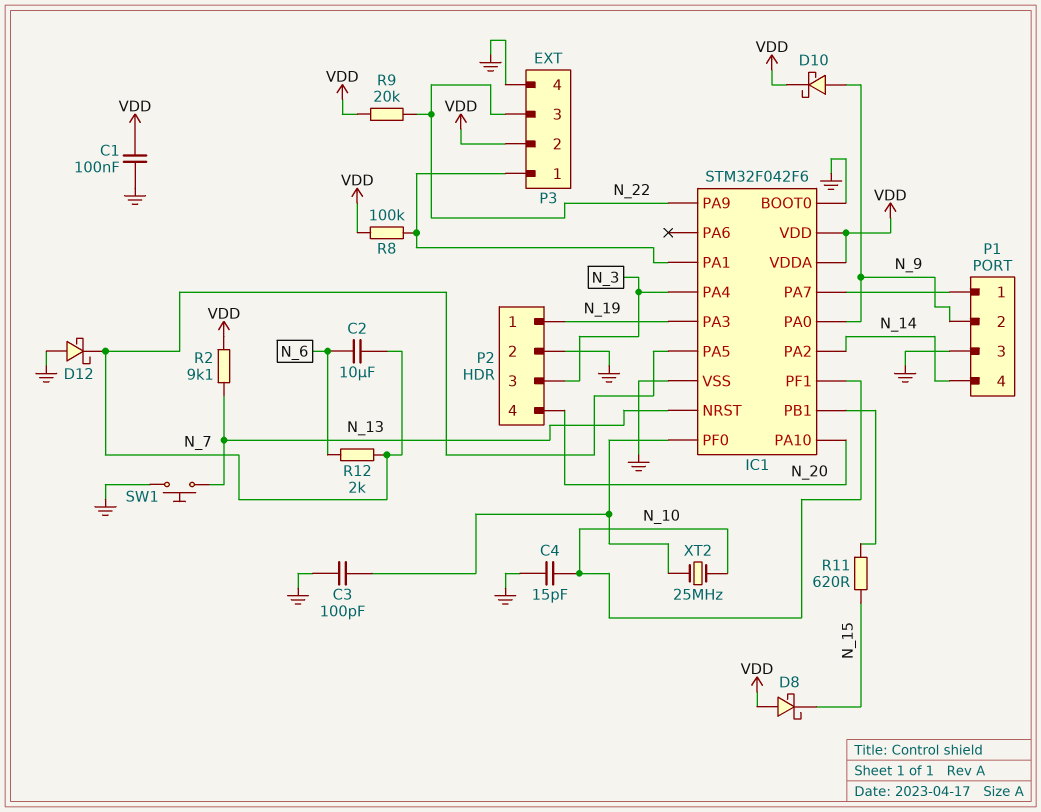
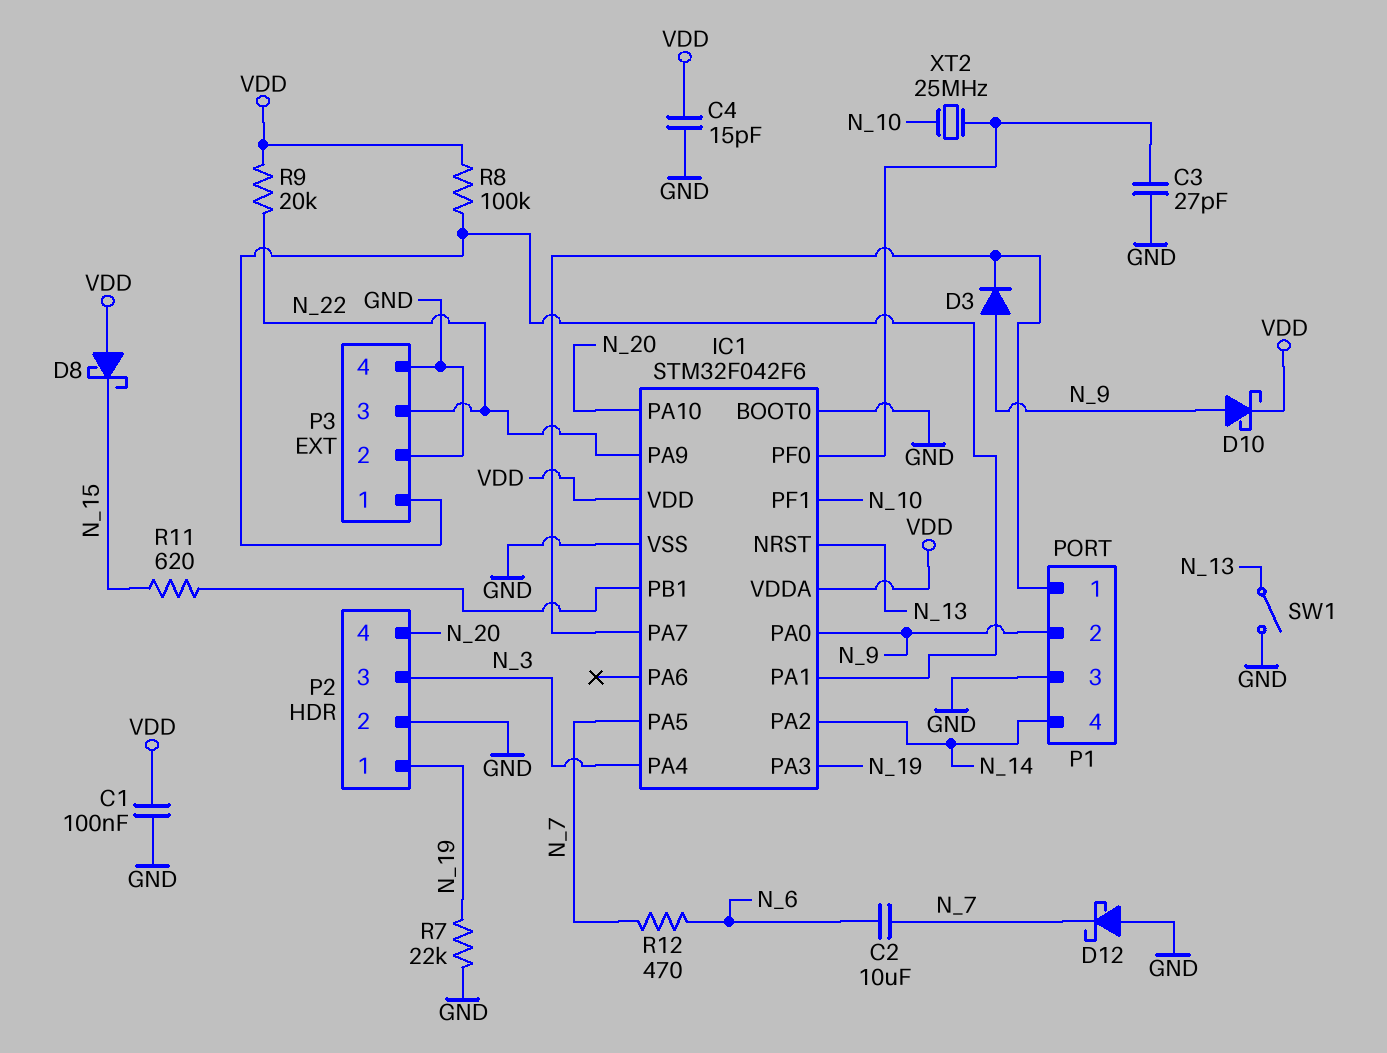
C3: 100pF (GND, IC1/PF0) -> 27pF (GND, IC1/PF0)
C4: 15pF (GND, N_10) -> 15pF (GND, VDD)
D3: none -> diode (A N_9, K IC1/PA7)
P3 pin 2: VDD -> GND
R2: 9.1k (N_13, VDD) -> none
R7: none -> 22k (GND, N_19)
R12: 2k (N_6, N_7) -> 470 (N_6, N_7)
SW1: button (GND, N_13) -> switch (GND, N_13)

